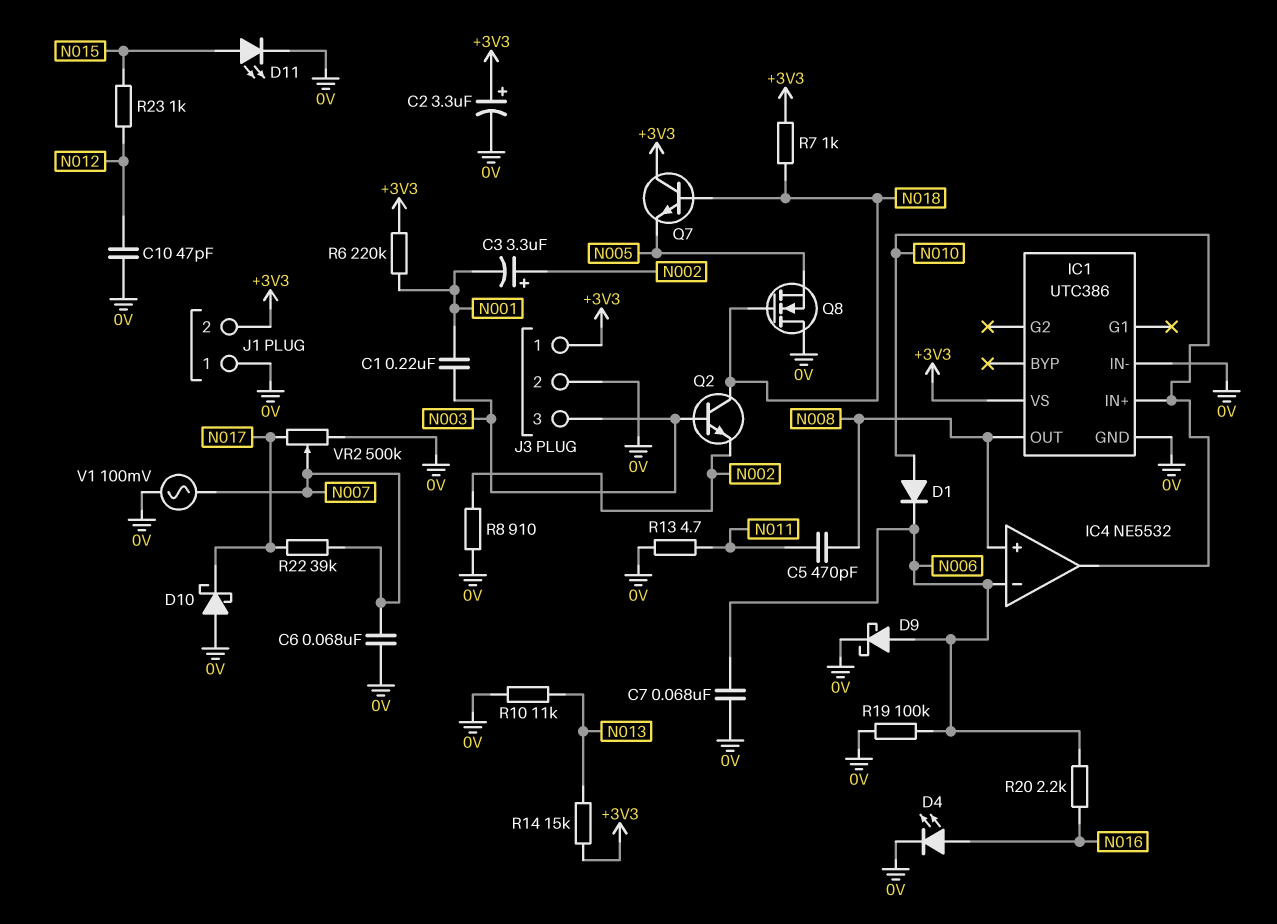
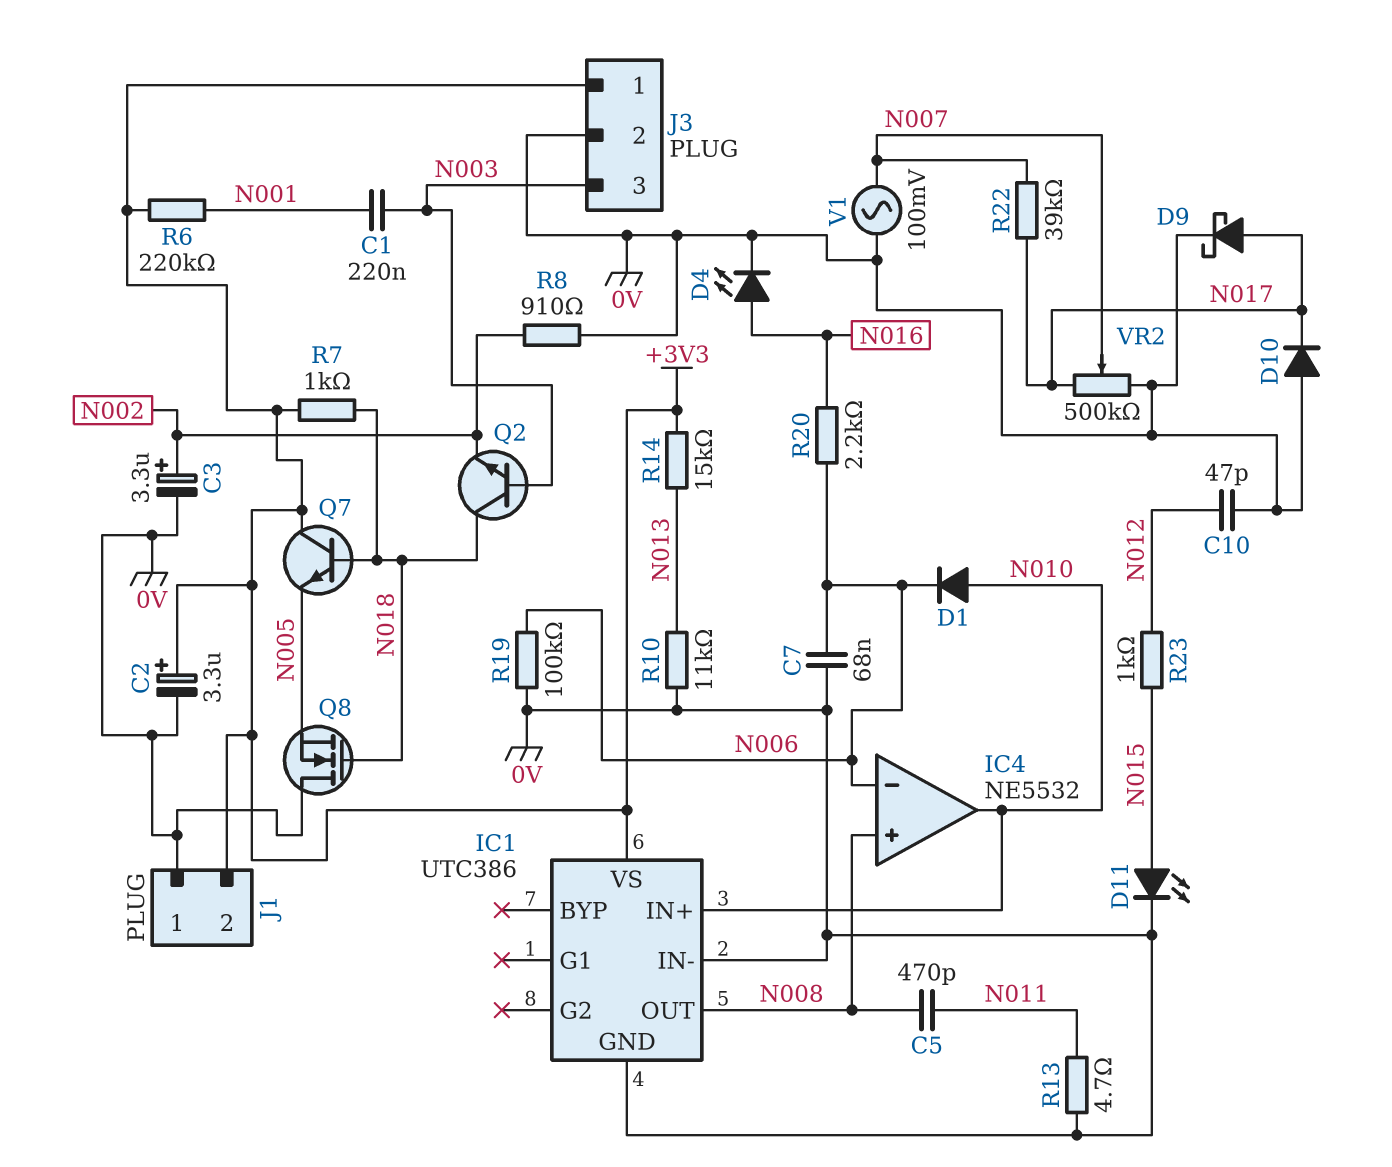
C3: 3.3uF (plus N002, minus N001) -> 3.3uF (plus N002, minus 0V)
C6: 68nF (0V, N007) -> none
D9: schottky (A N006, K 0V) -> schottky (A N017, K 0V)
D10: schottky (A 0V, K N017) -> diode (A 0V, K N017)

